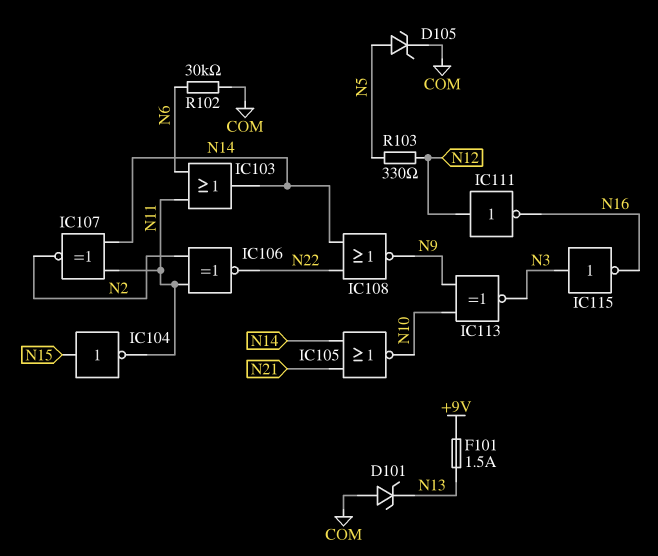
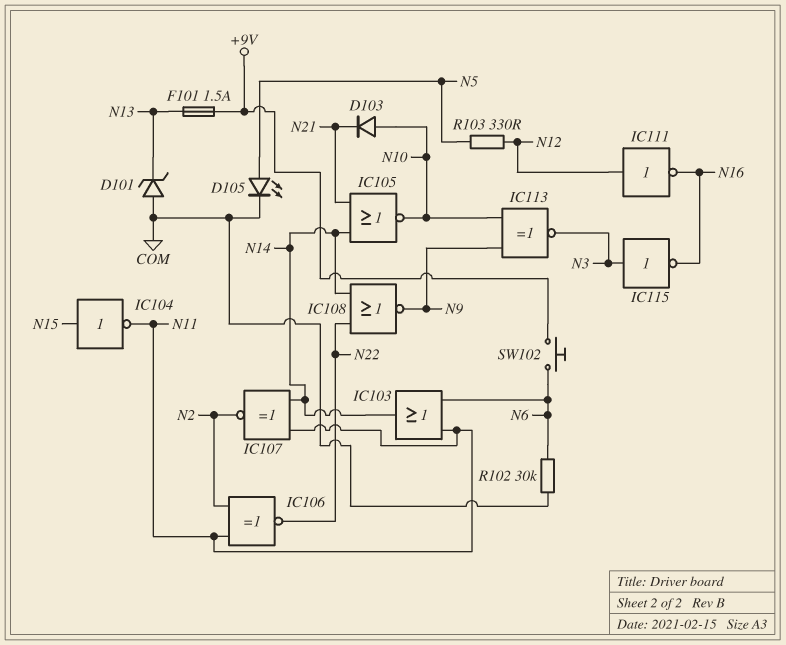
D103: none -> diode (A N10, K N21)
D105: zener (A N5, K COM) -> LED (A N5, K COM)
SW102: none -> button (+9V, N6)

